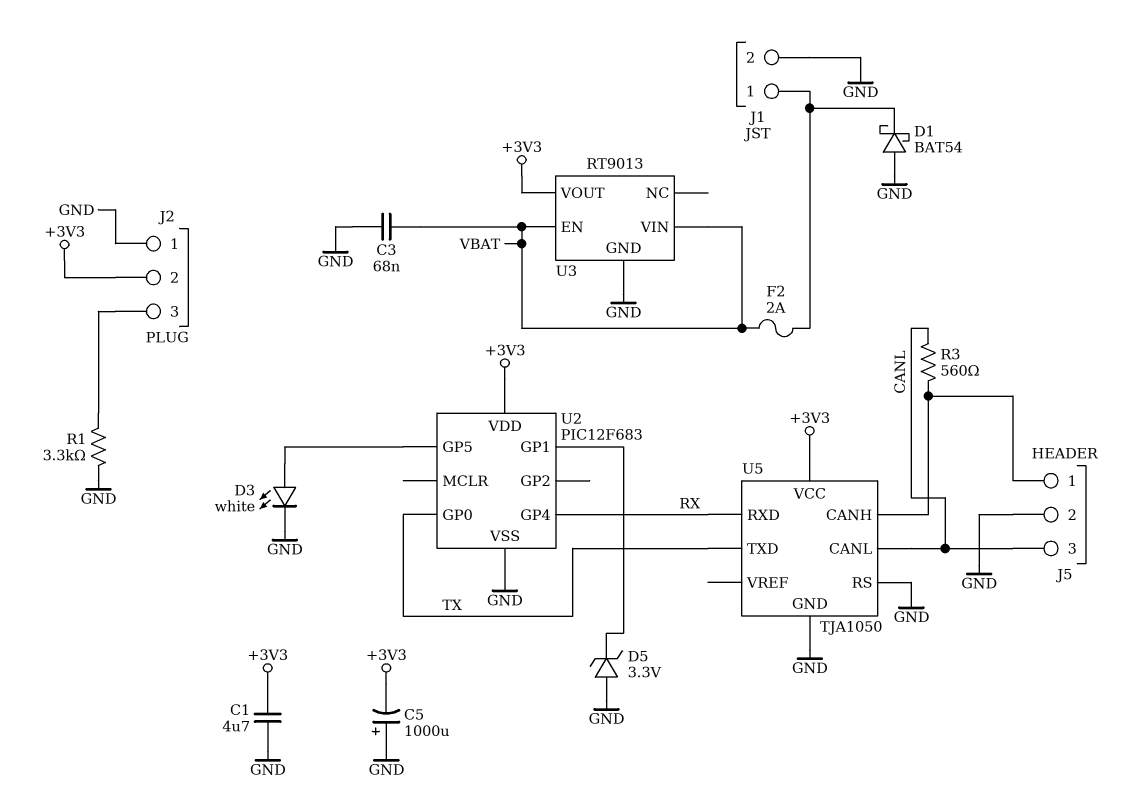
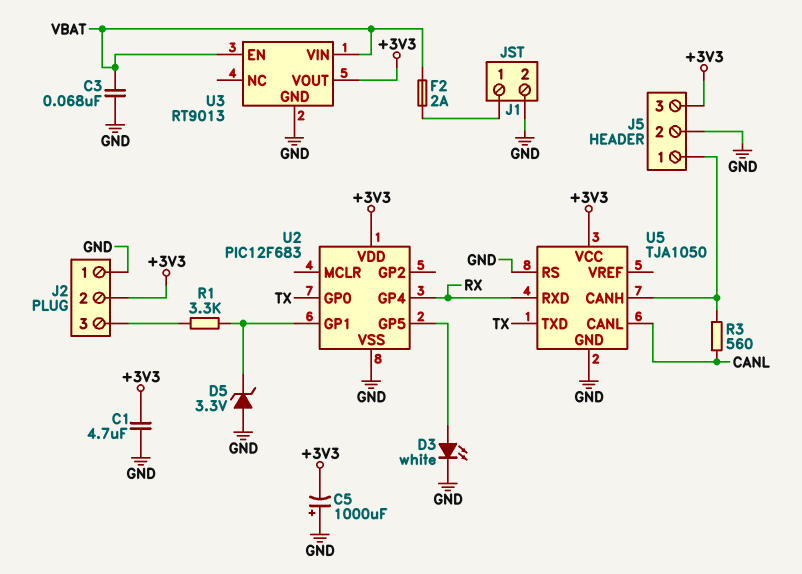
D1: schottky BAT54 (A GND, K J1/1) -> none
J5 pin 3: CANL -> +3V3
R1: 3.3k (GND, J2/3) -> 3.3k (J2/3, U2/GP1)

